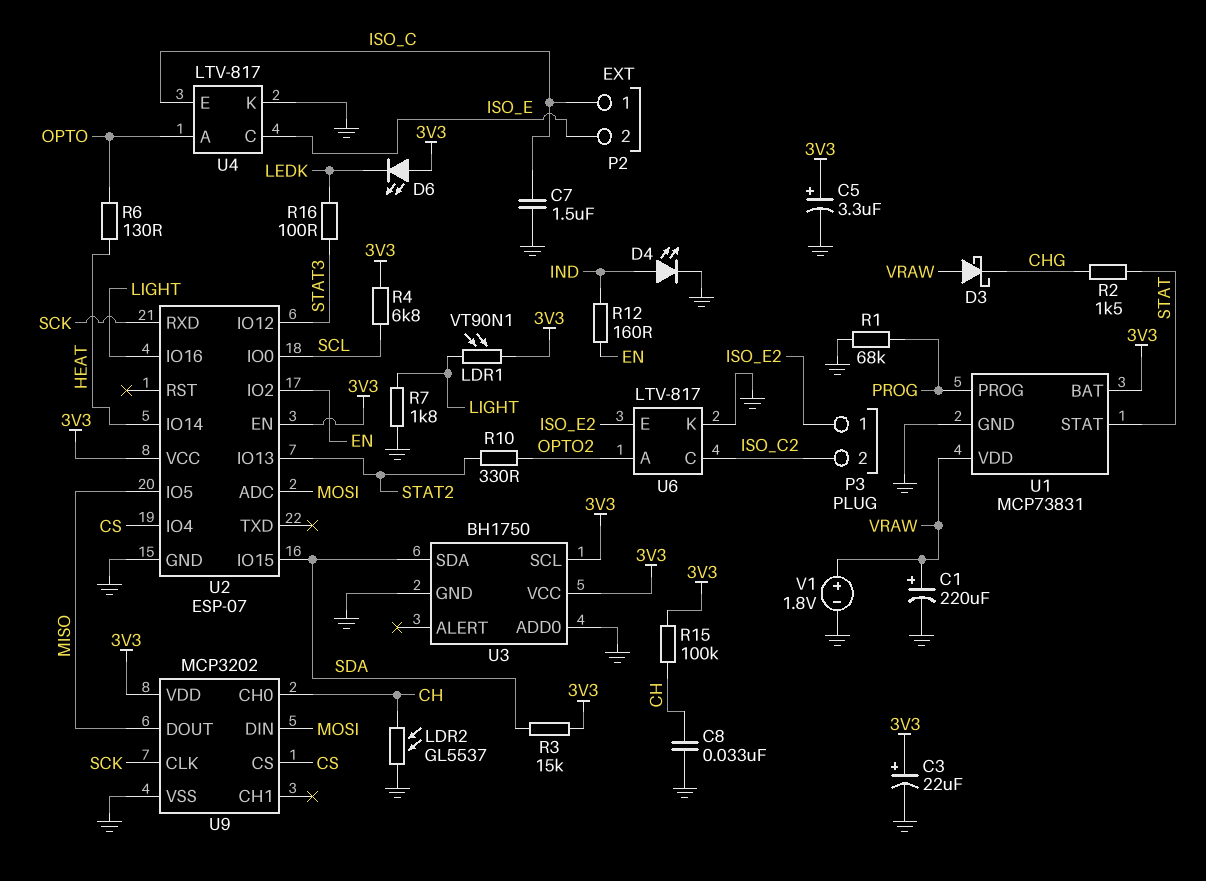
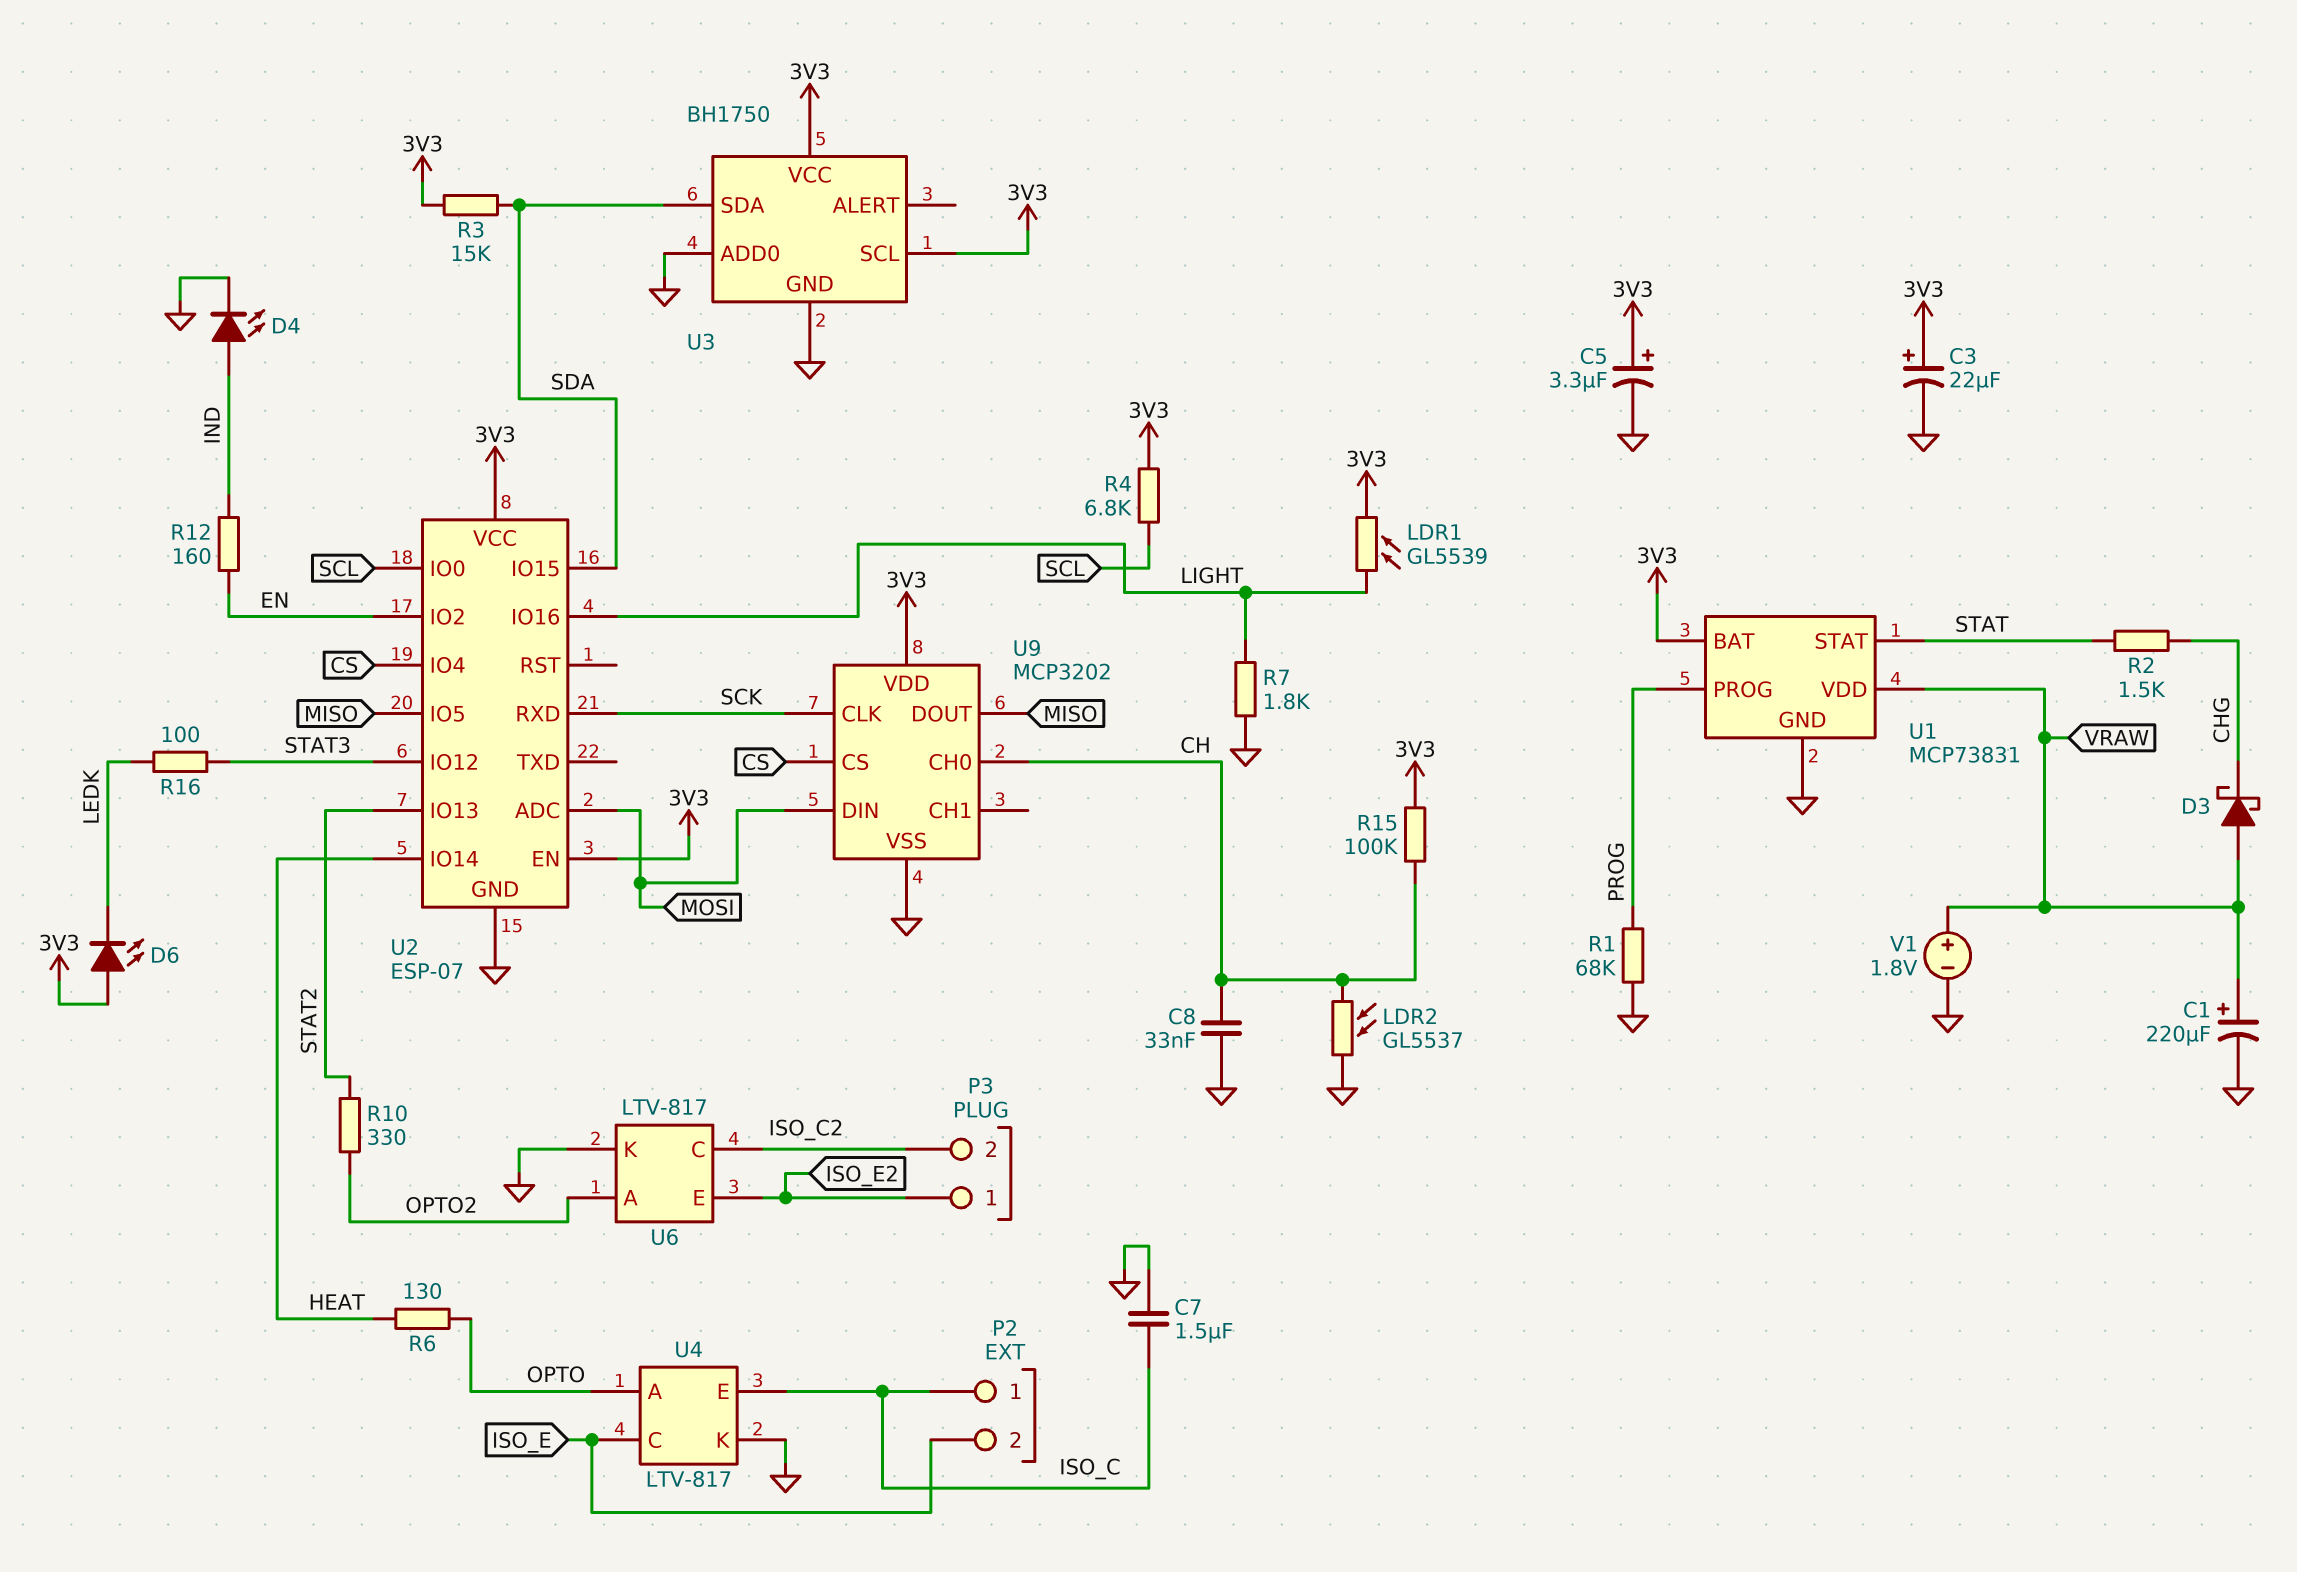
LDR1: VT90N1 (3V3, LIGHT) -> GL5539 (3V3, LIGHT)

